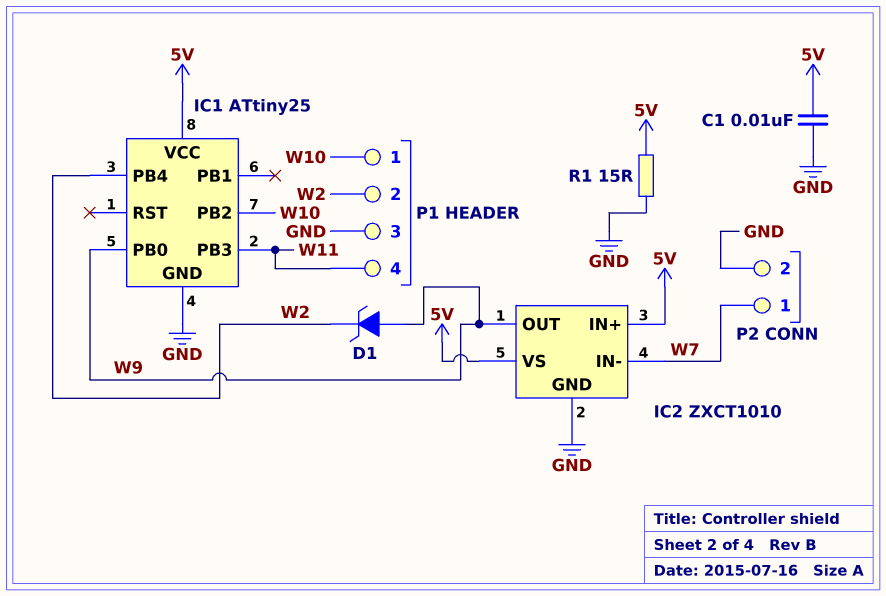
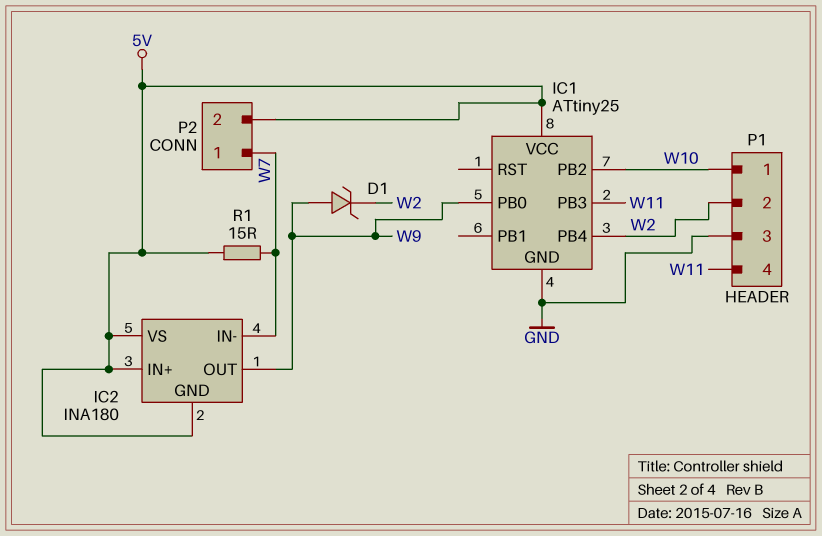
C1: 10nF (5V, GND) -> none
IC2: ZXCT1010 -> INA180
IC2 pin GND: GND -> 5V
P2 pin 2: GND -> 5V
R1: 15 (5V, GND) -> 15 (5V, W7)

